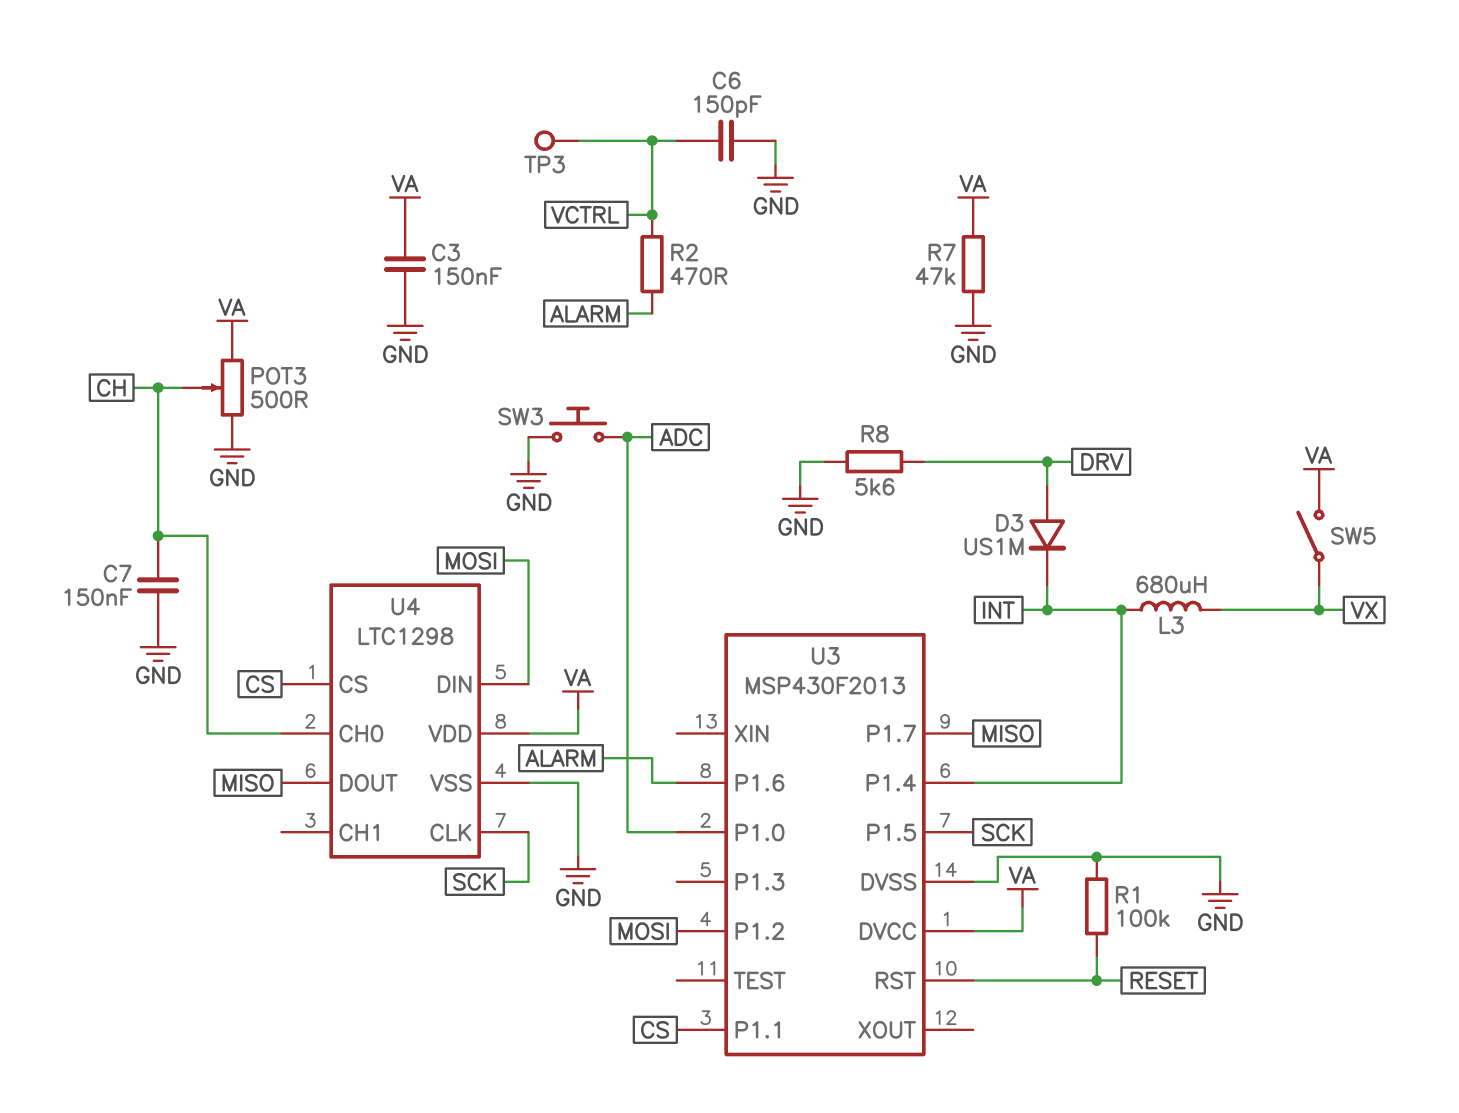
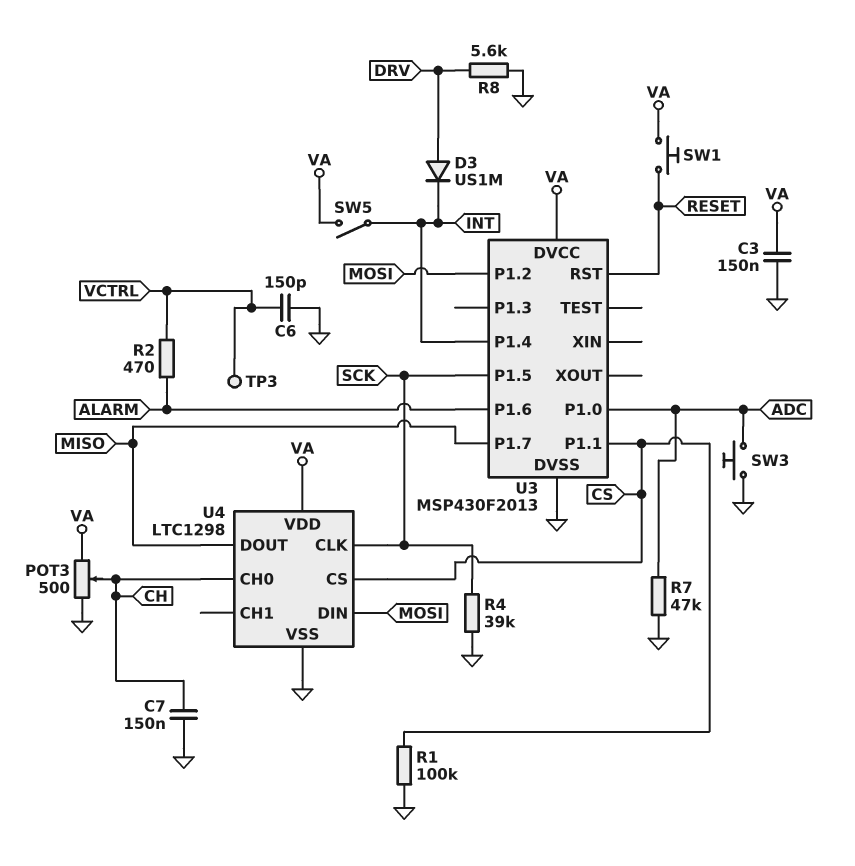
L3: 680uH (INT, VX) -> none
R1: 100k (GND, RESET) -> 100k (CS, GND)
R4: none -> 39k (GND, SCK)
R7: 47k (GND, VA) -> 47k (ADC, GND)
SW1: none -> button (RESET, VA)
SW5: switch (VA, VX) -> switch (INT, VA)

